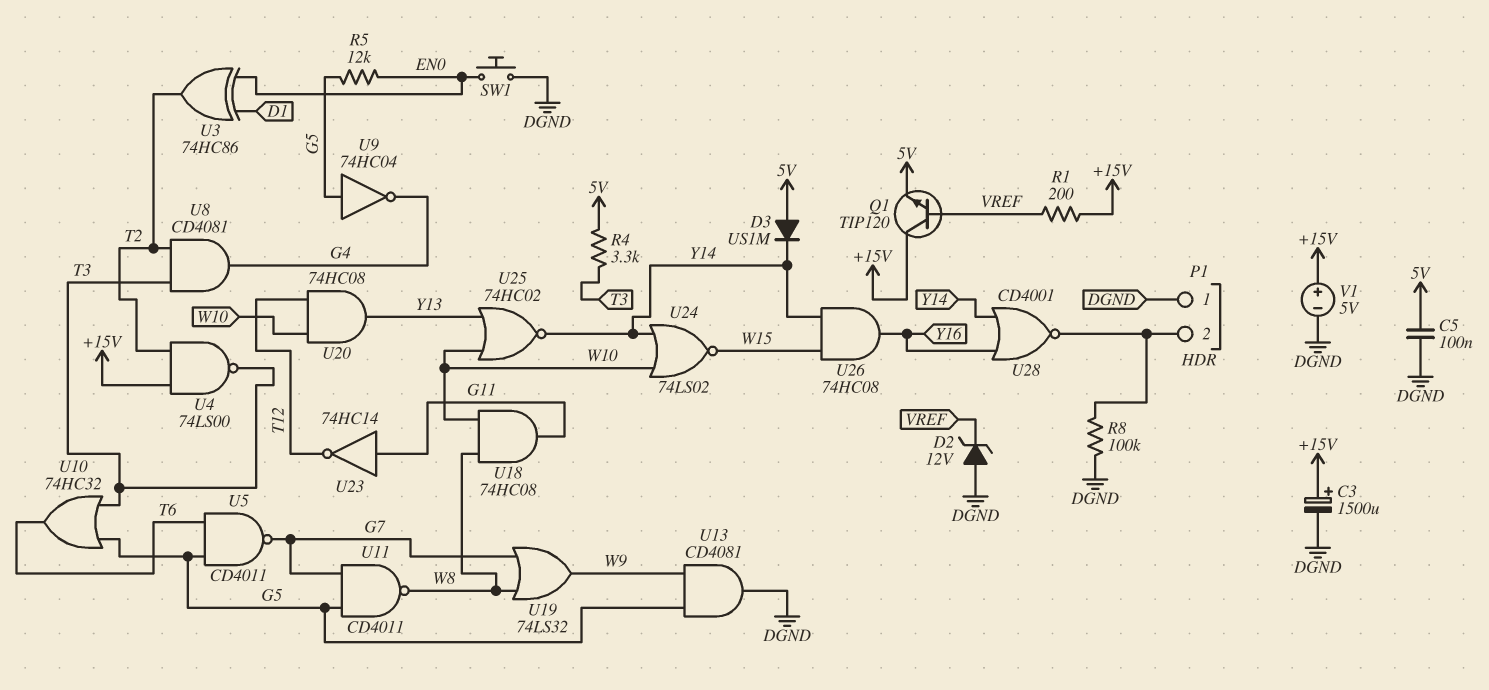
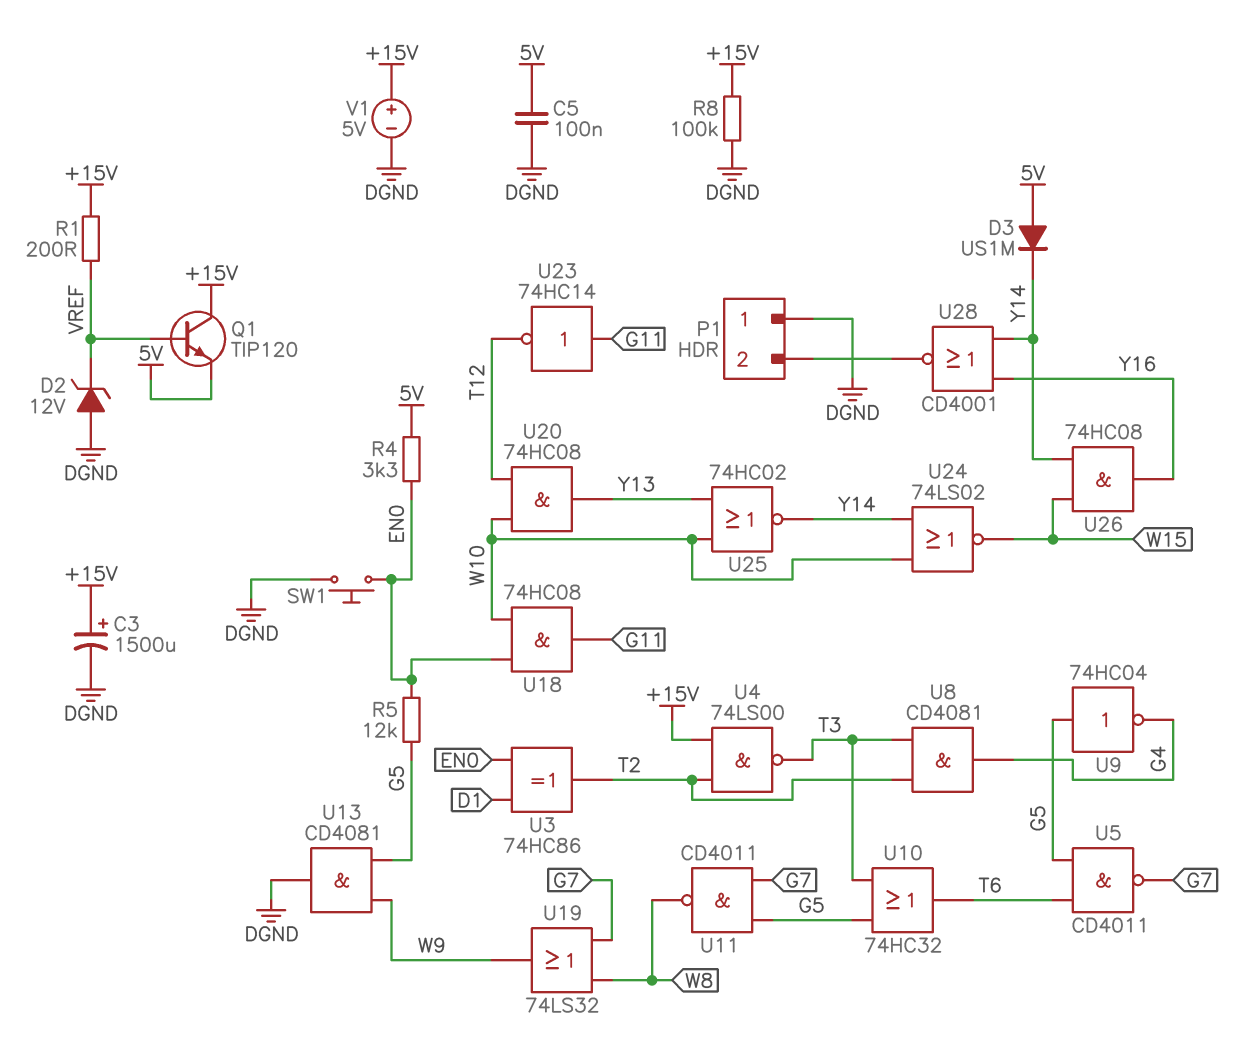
R4: 3.3k (5V, T3) -> 3.3k (5V, EN0)
R8: 100k (DGND, P1/2) -> 100k (+15V, DGND)
U18: AND 74HC08 (in W8, in W10, out G11) -> AND 74HC08 (in EN0, in W10, out G11)

